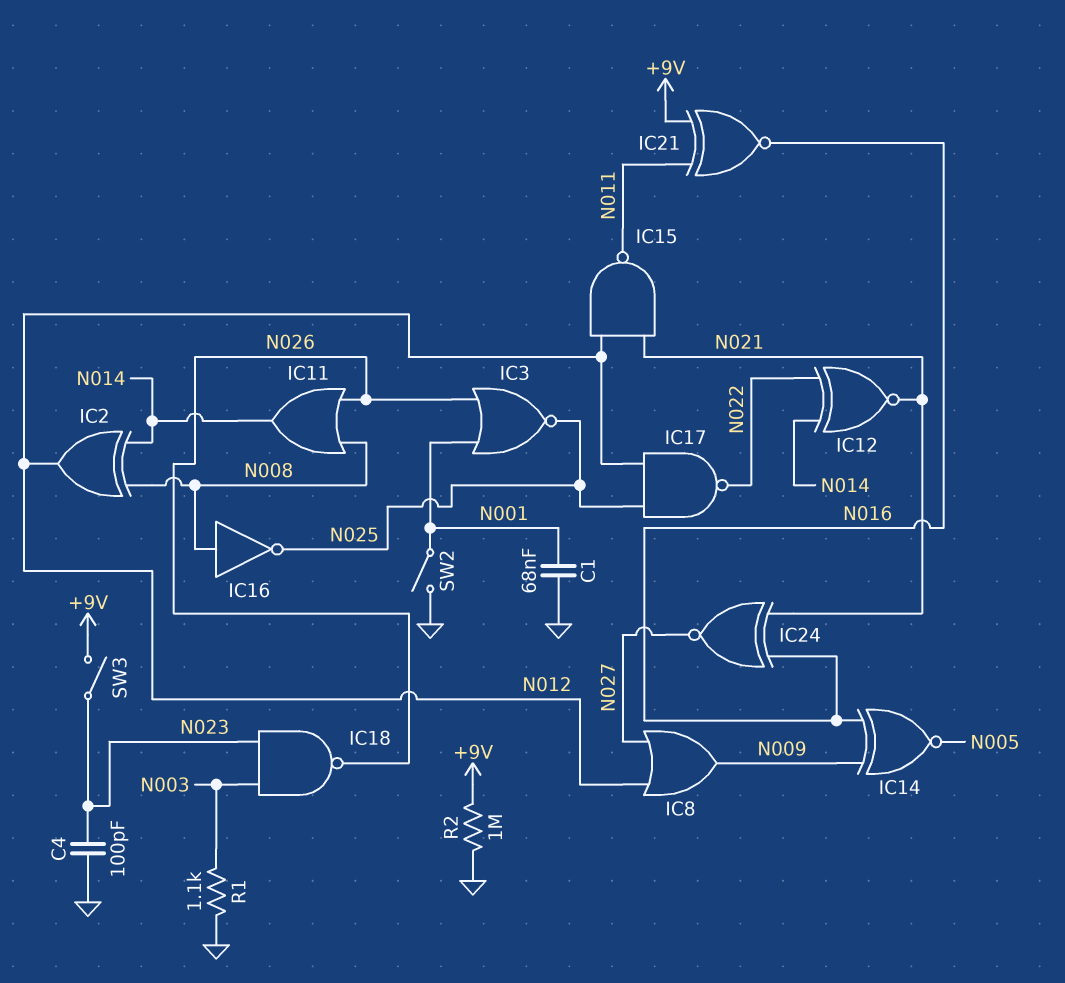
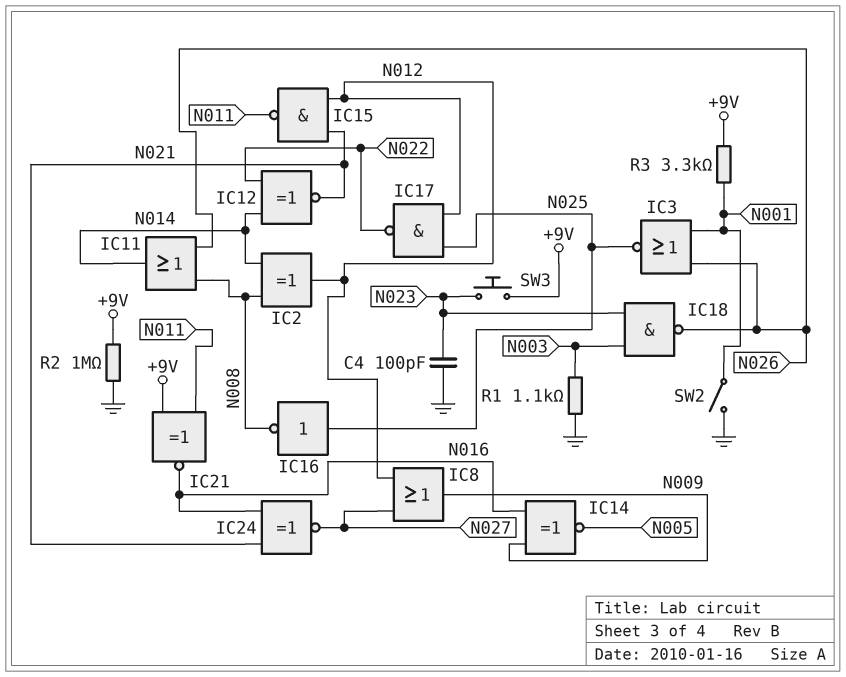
C1: 68nF (GND, N001) -> none
IC16: NOT (in N008, out N025) -> NOT (in N025, out N008)
R3: none -> 3.3k (+9V, N001)
SW3: switch (+9V, N023) -> button (+9V, N023)

